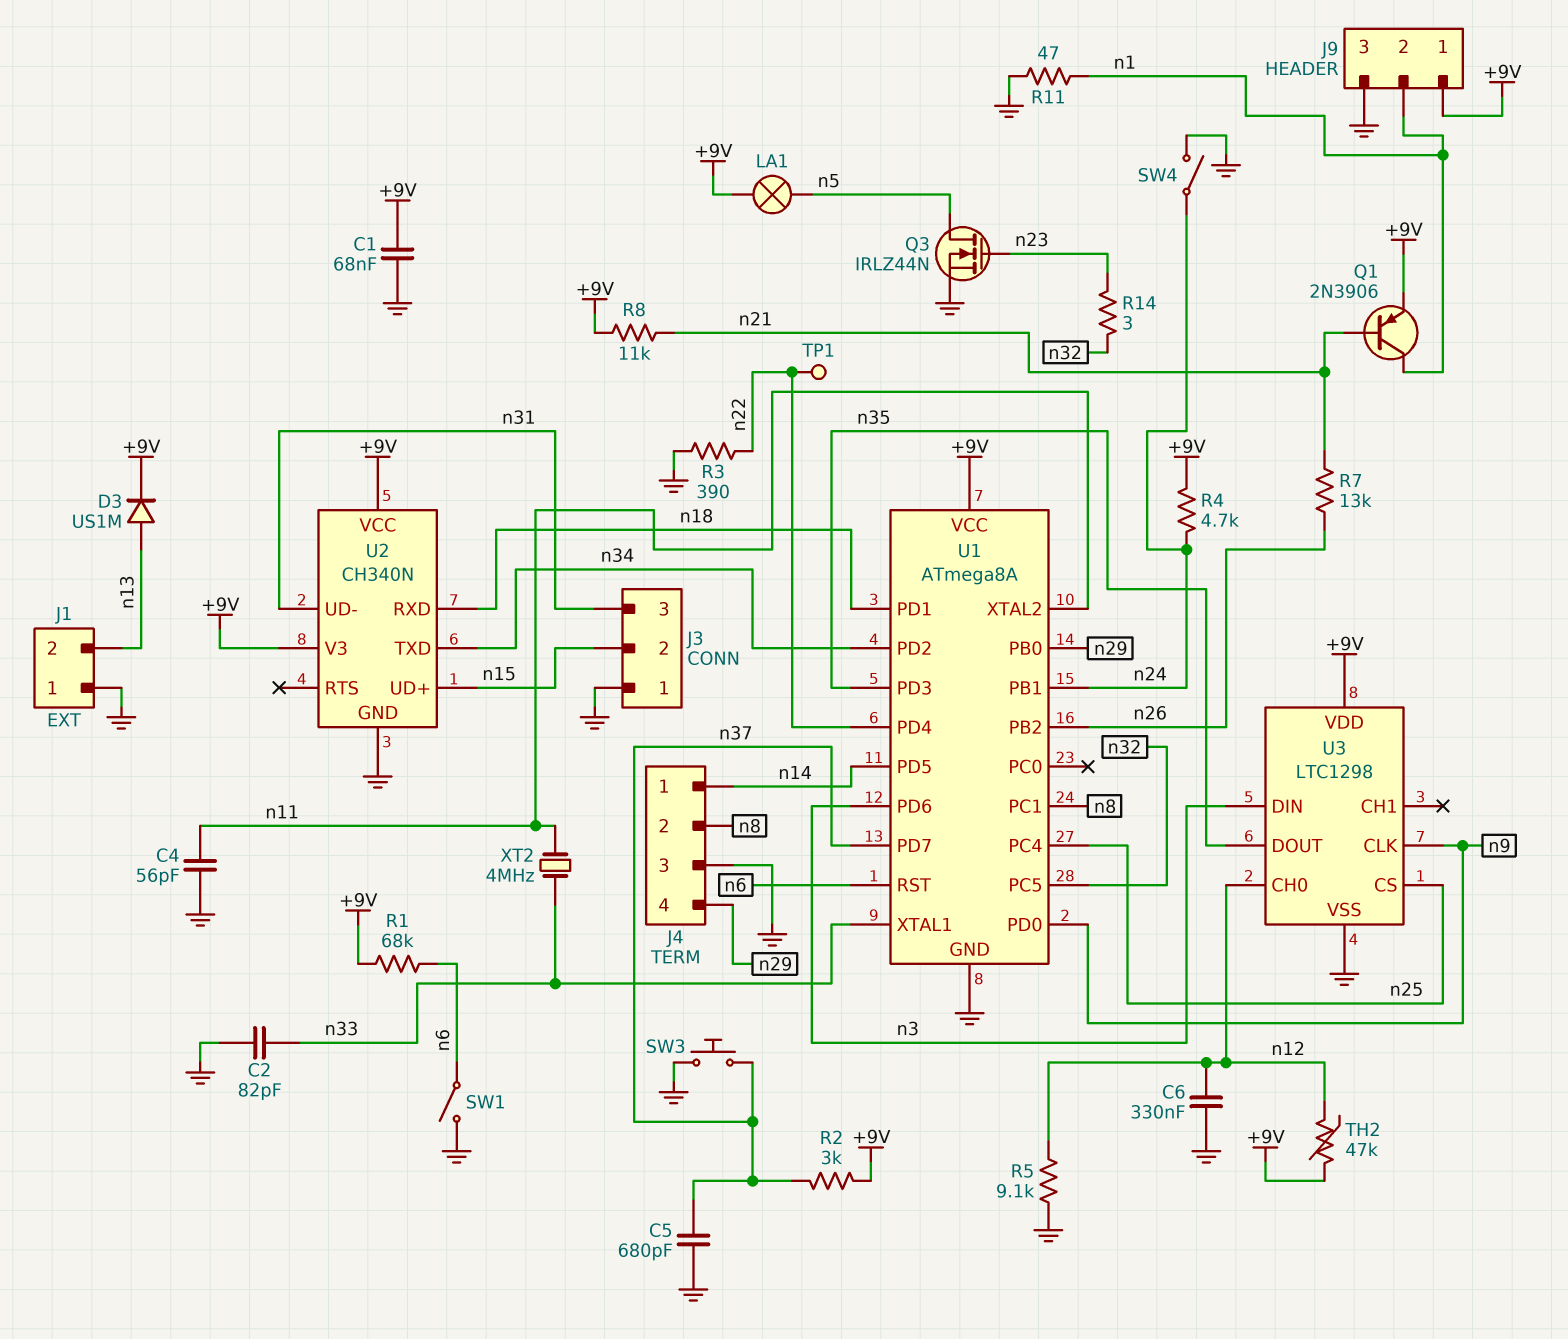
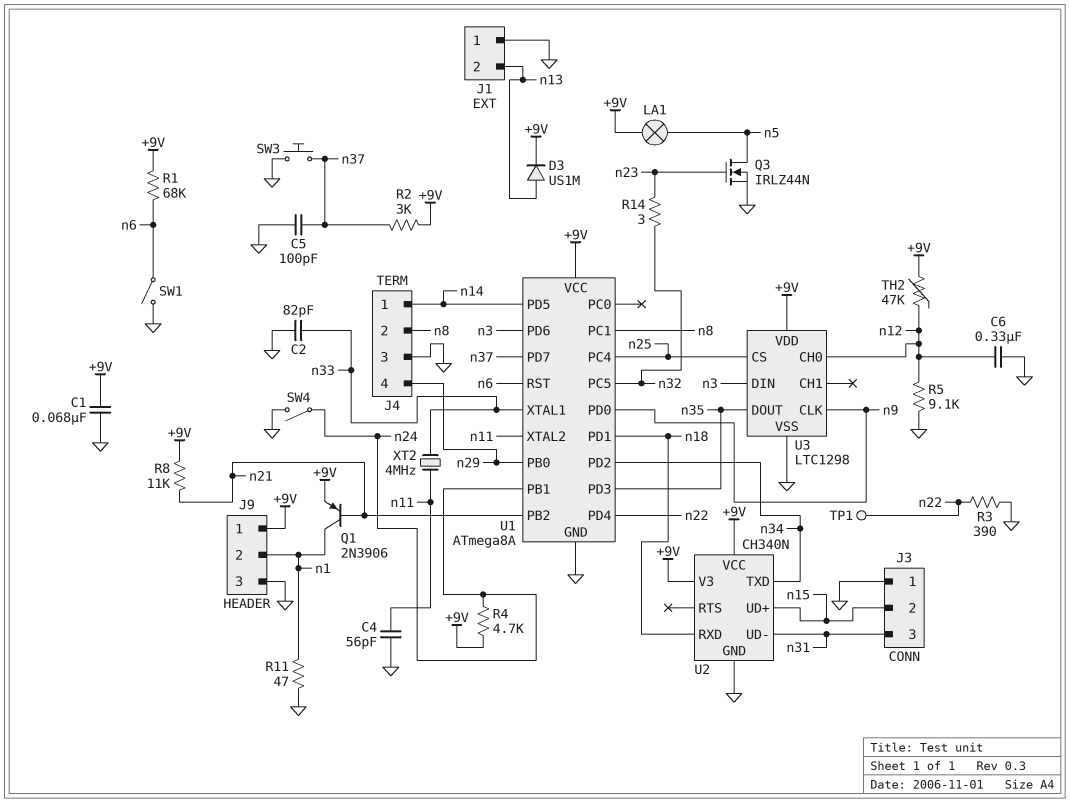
C5: 680pF (GND, n37) -> 100pF (GND, n37)
R7: 13k (n21, n26) -> none
U1 pin PB2: n26 -> n21

